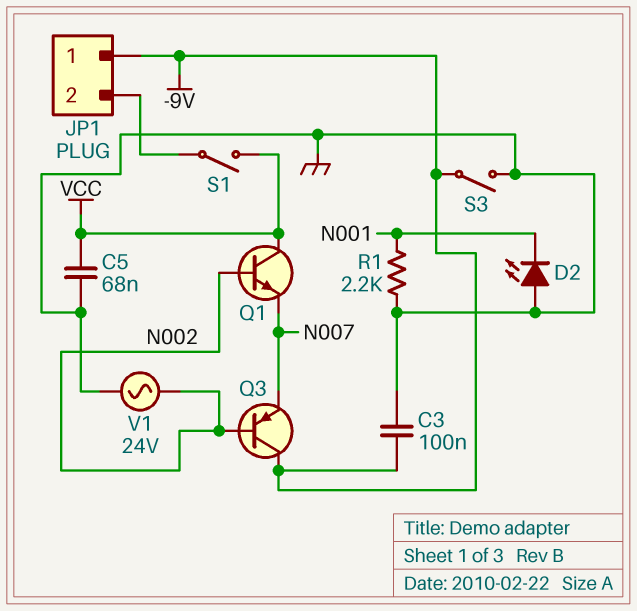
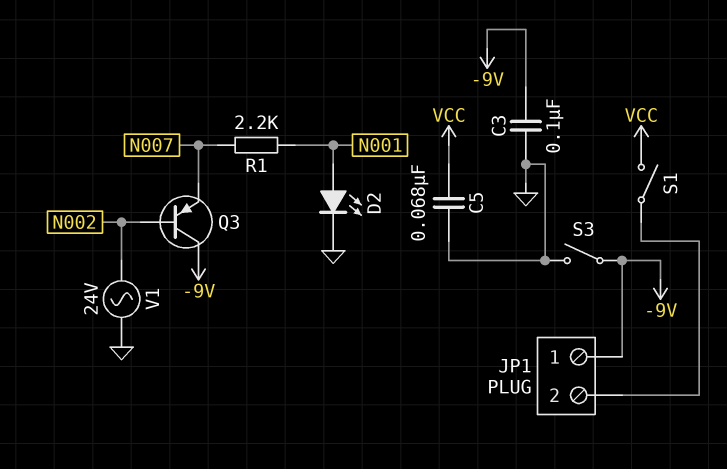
D2: LED (A GND, K N001) -> LED (A N001, K GND)
Q1: NPN (B N002, C VCC, E N007) -> none
R1: 2.2k (GND, N001) -> 2.2k (N001, N007)

